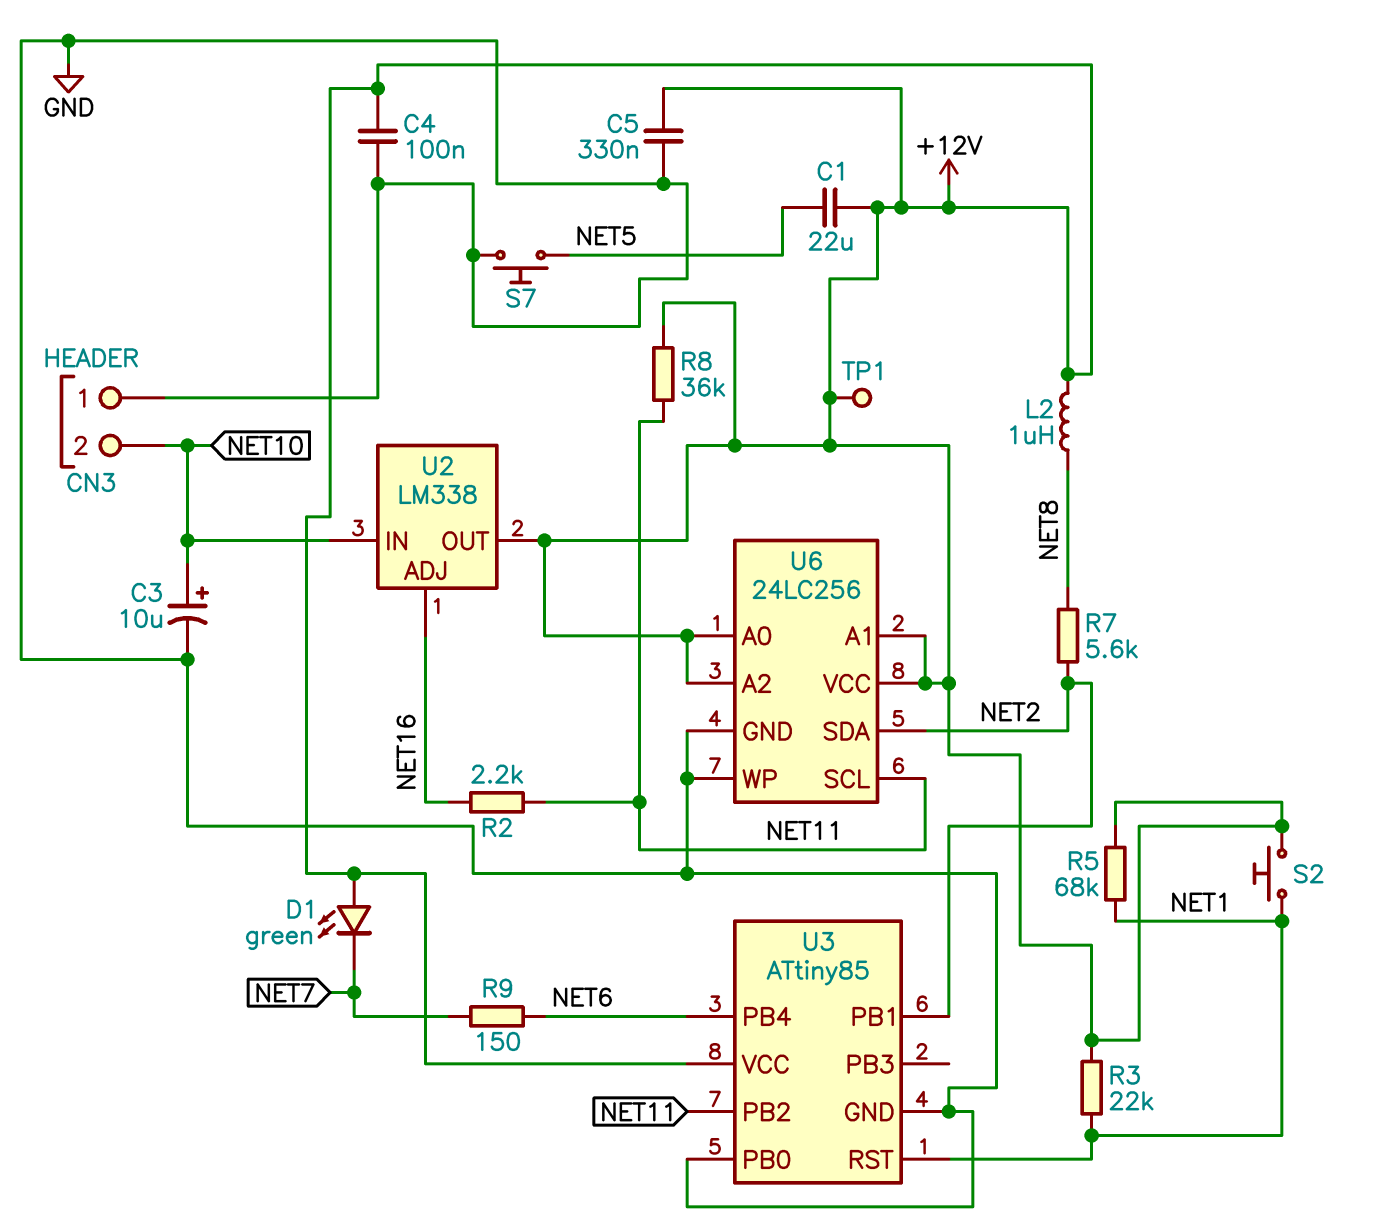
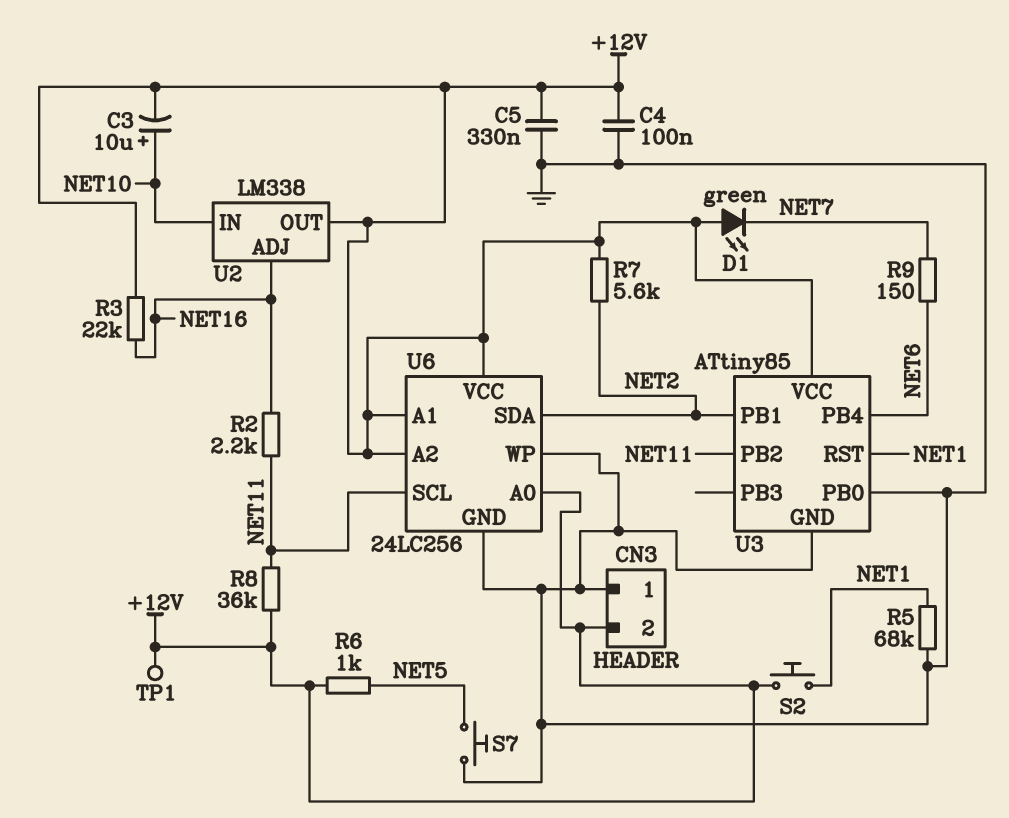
C1: 22uF (+12V, NET5) -> none
C3: 10uF (plus NET10, minus GND) -> 10uF (plus NET10, minus +12V)
CN3 pin 2: NET10 -> +12V
L2: 1uH (+12V, NET8) -> none
R3: 22k (+12V, NET1) -> 22k (+12V, NET16)
R5: 68k (+12V, NET1) -> 68k (GND, NET1)
R6: none -> 1k (+12V, NET5)
R7: 5.6k (NET2, NET8) -> 5.6k (+12V, NET2)

